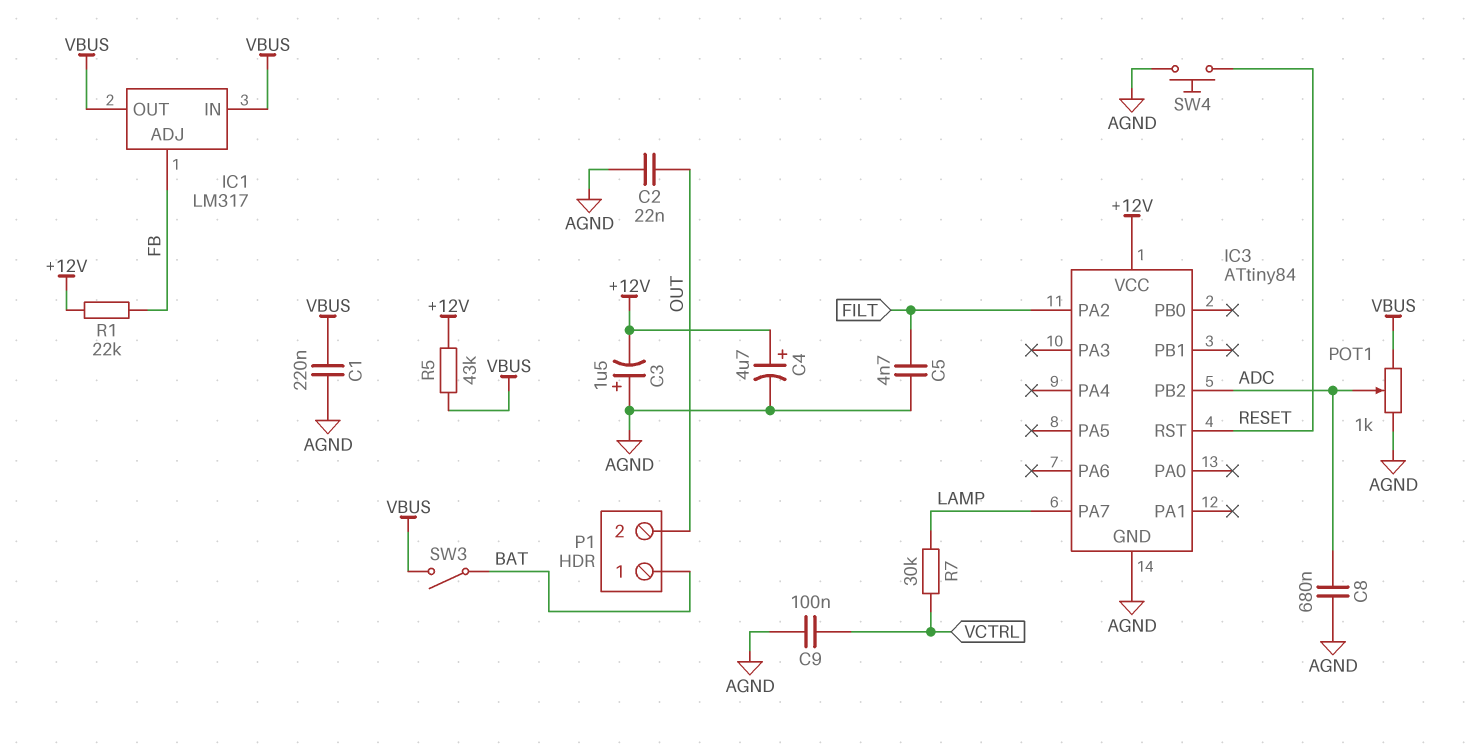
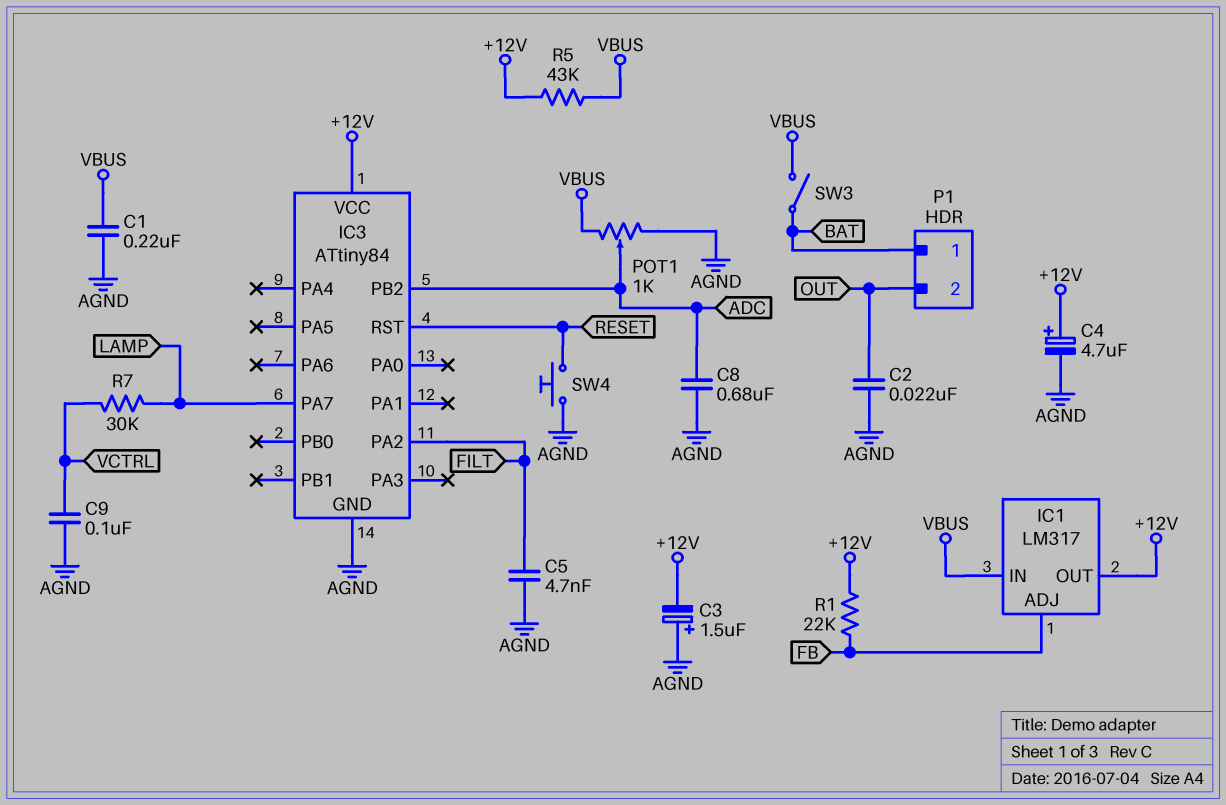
IC1 pin OUT: VBUS -> +12V

